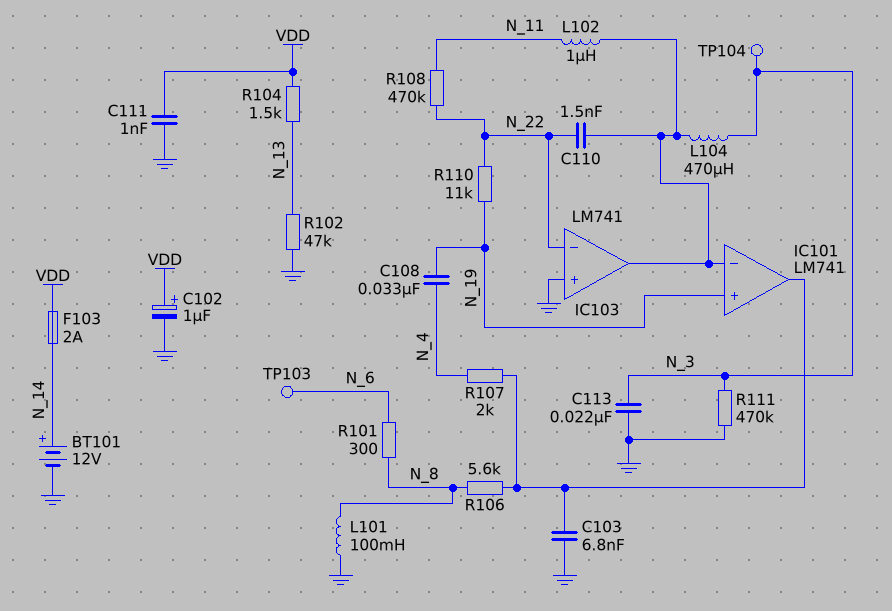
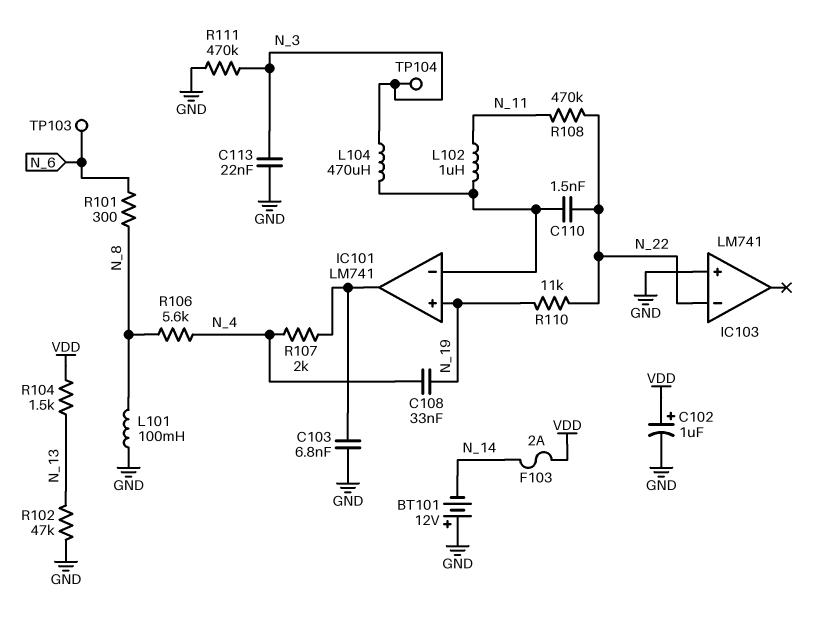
BT101: 12V (plus N_14, minus GND) -> 12V (plus GND, minus N_14)
C111: 1nF (GND, VDD) -> none
IC103 pin out: IC101/in- -> none
R106: 5.6k (IC101/out, N_8) -> 5.6k (N_4, N_8)

